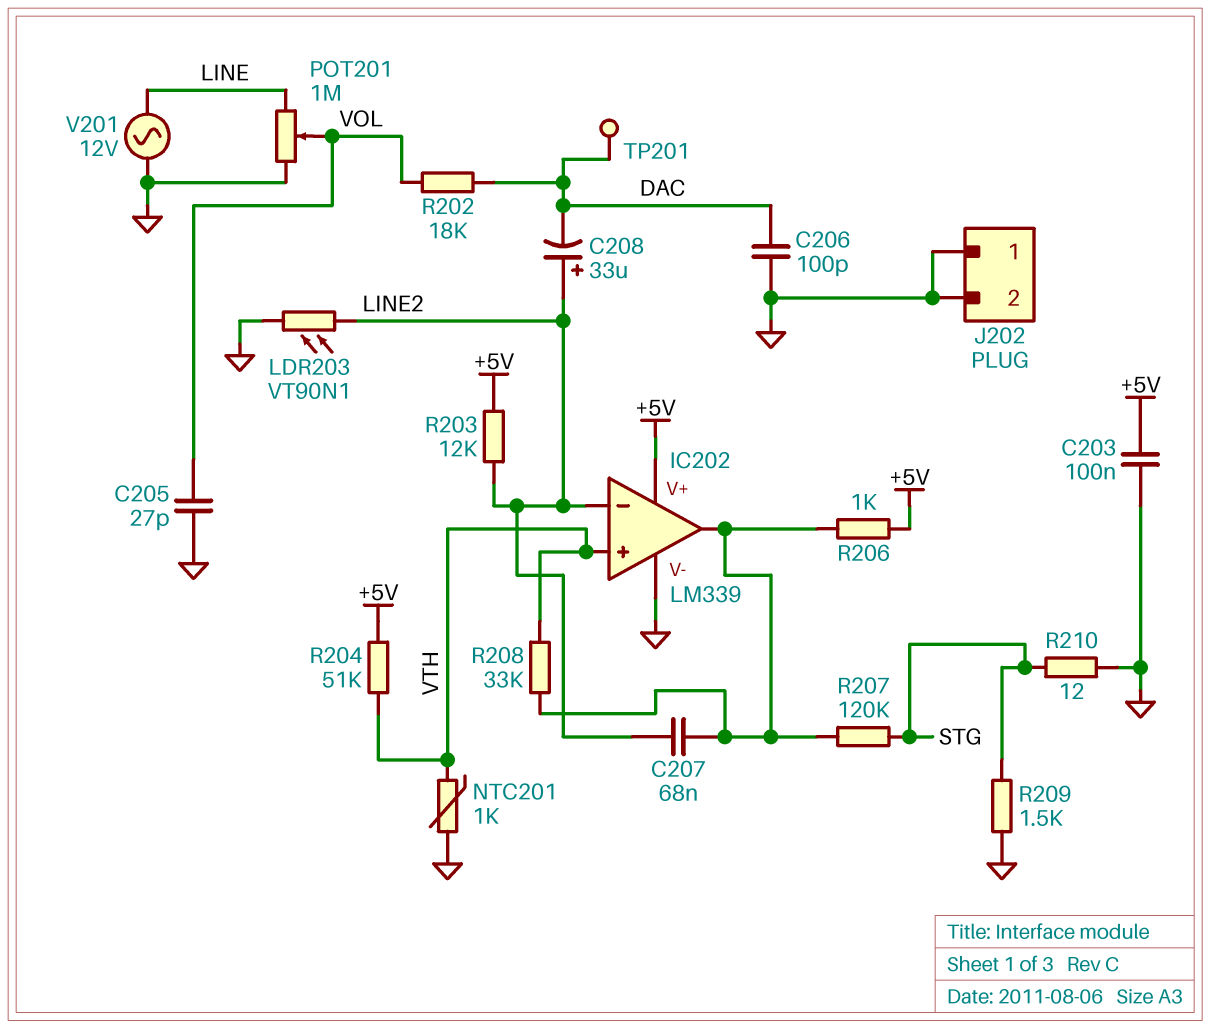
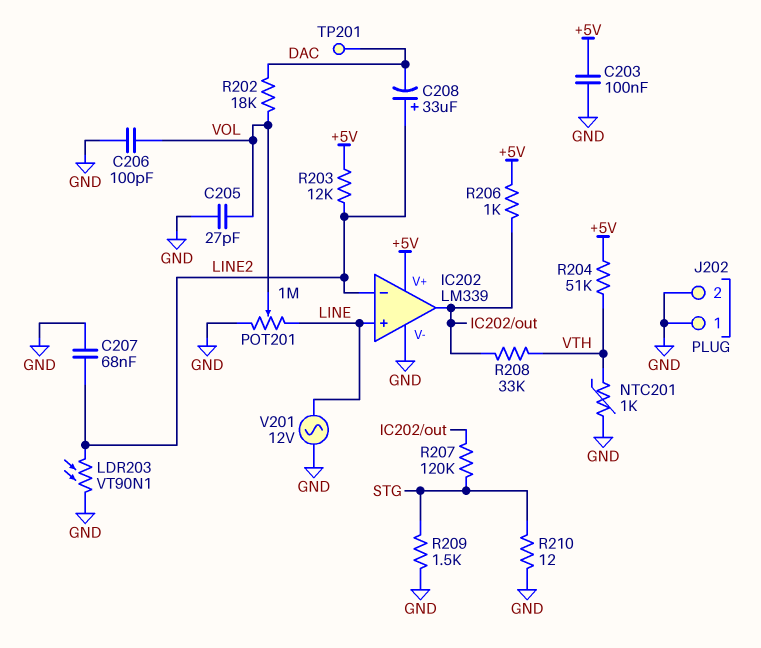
C206: 100pF (DAC, GND) -> 100pF (GND, VOL)
C207: 68nF (IC202/out, LINE2) -> 68nF (GND, LINE2)
IC202 pin in+: VTH -> LINE

